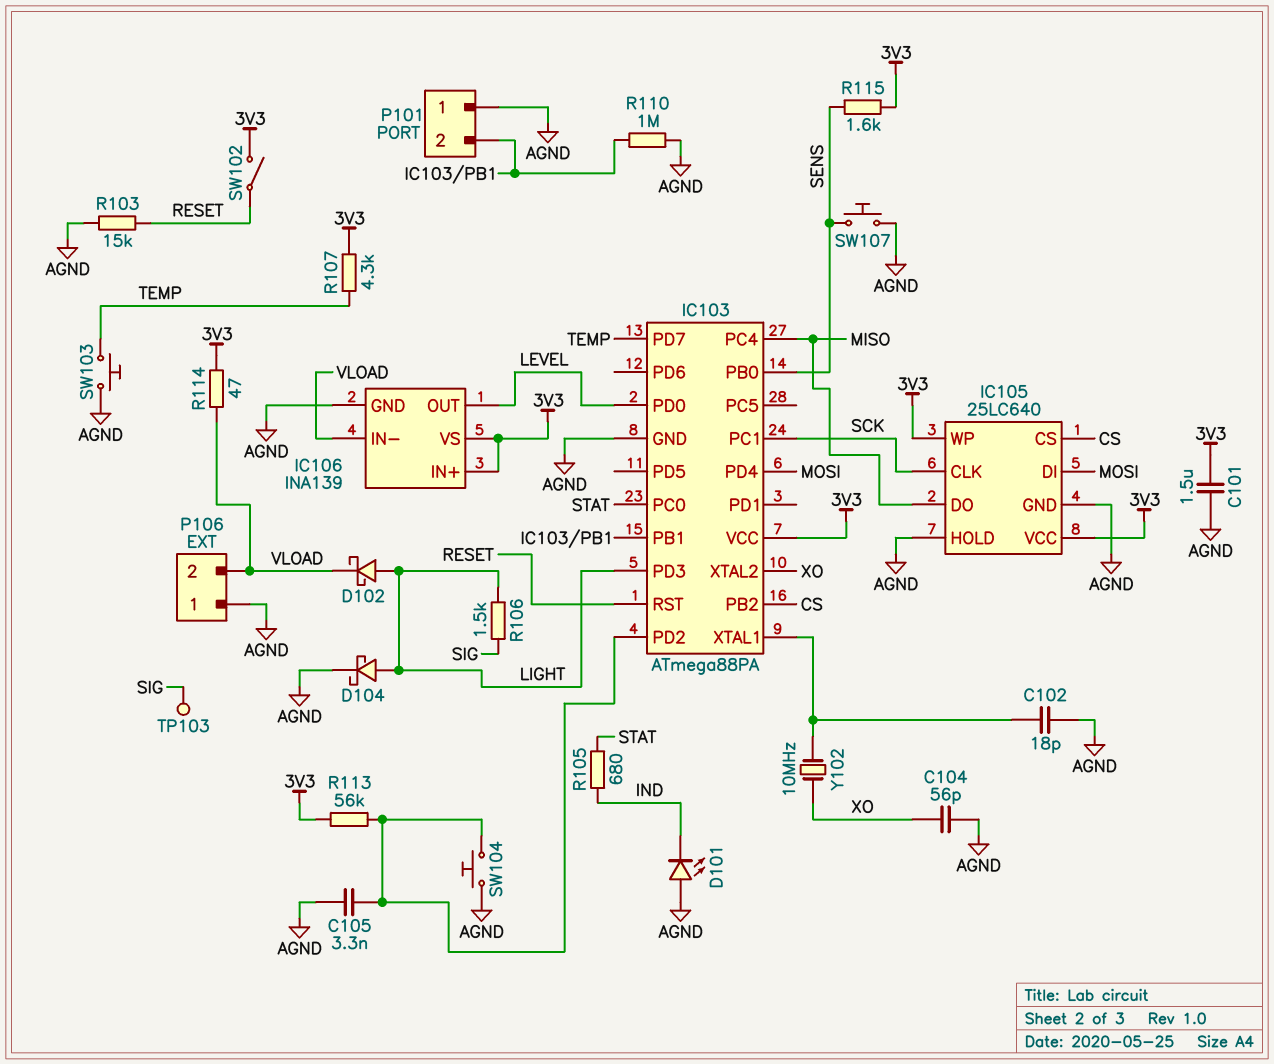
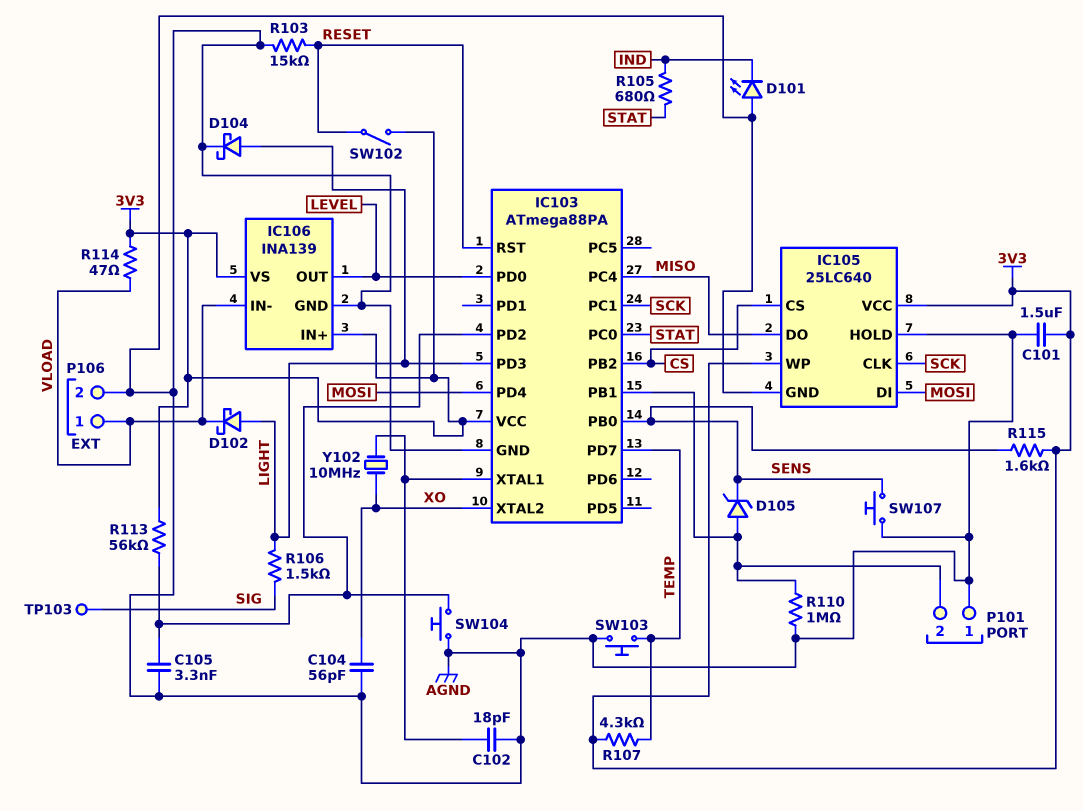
D105: none -> zener (A IC103/PB1, K SENS)
P106 pin 1: AGND -> VLOAD
P106 pin 2: VLOAD -> AGND

